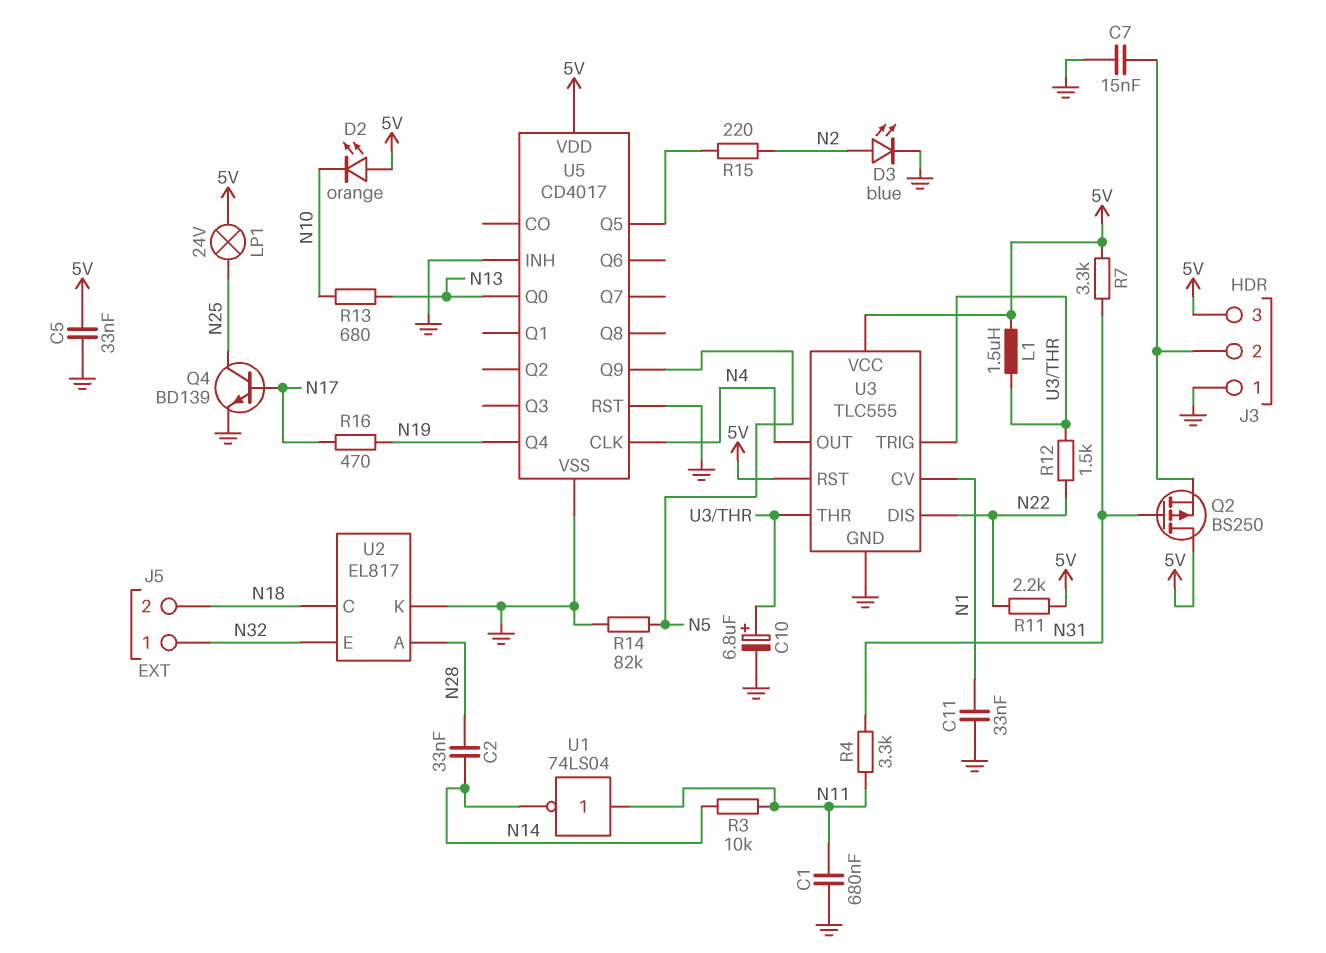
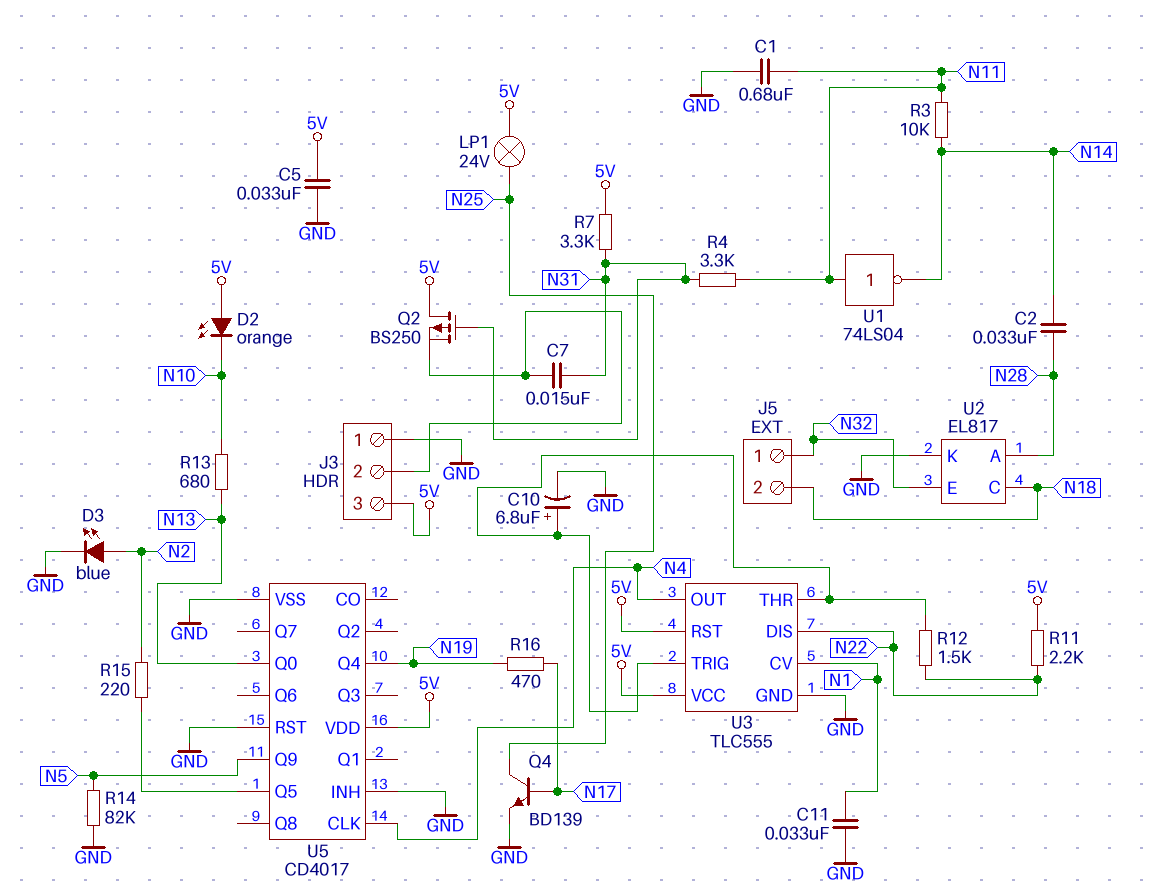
C7: 15nF (GND, J3/2) -> 15nF (J3/2, N31)
L1: 1.5uH (5V, U3/THR) -> none

